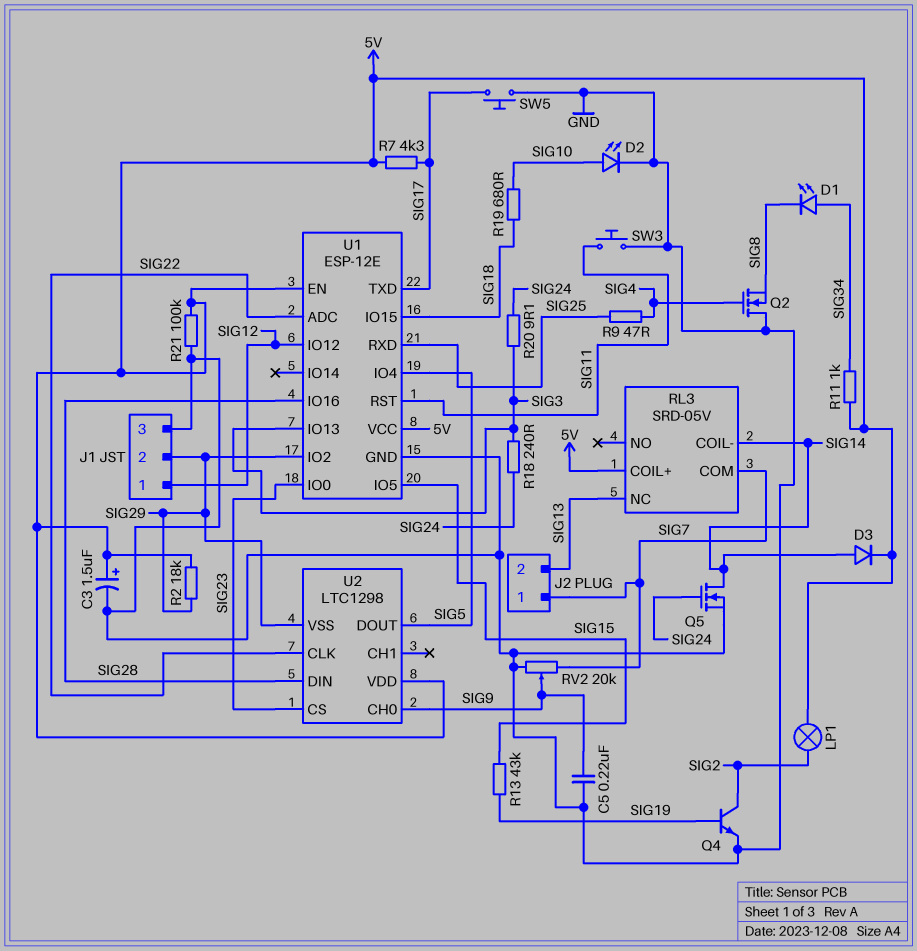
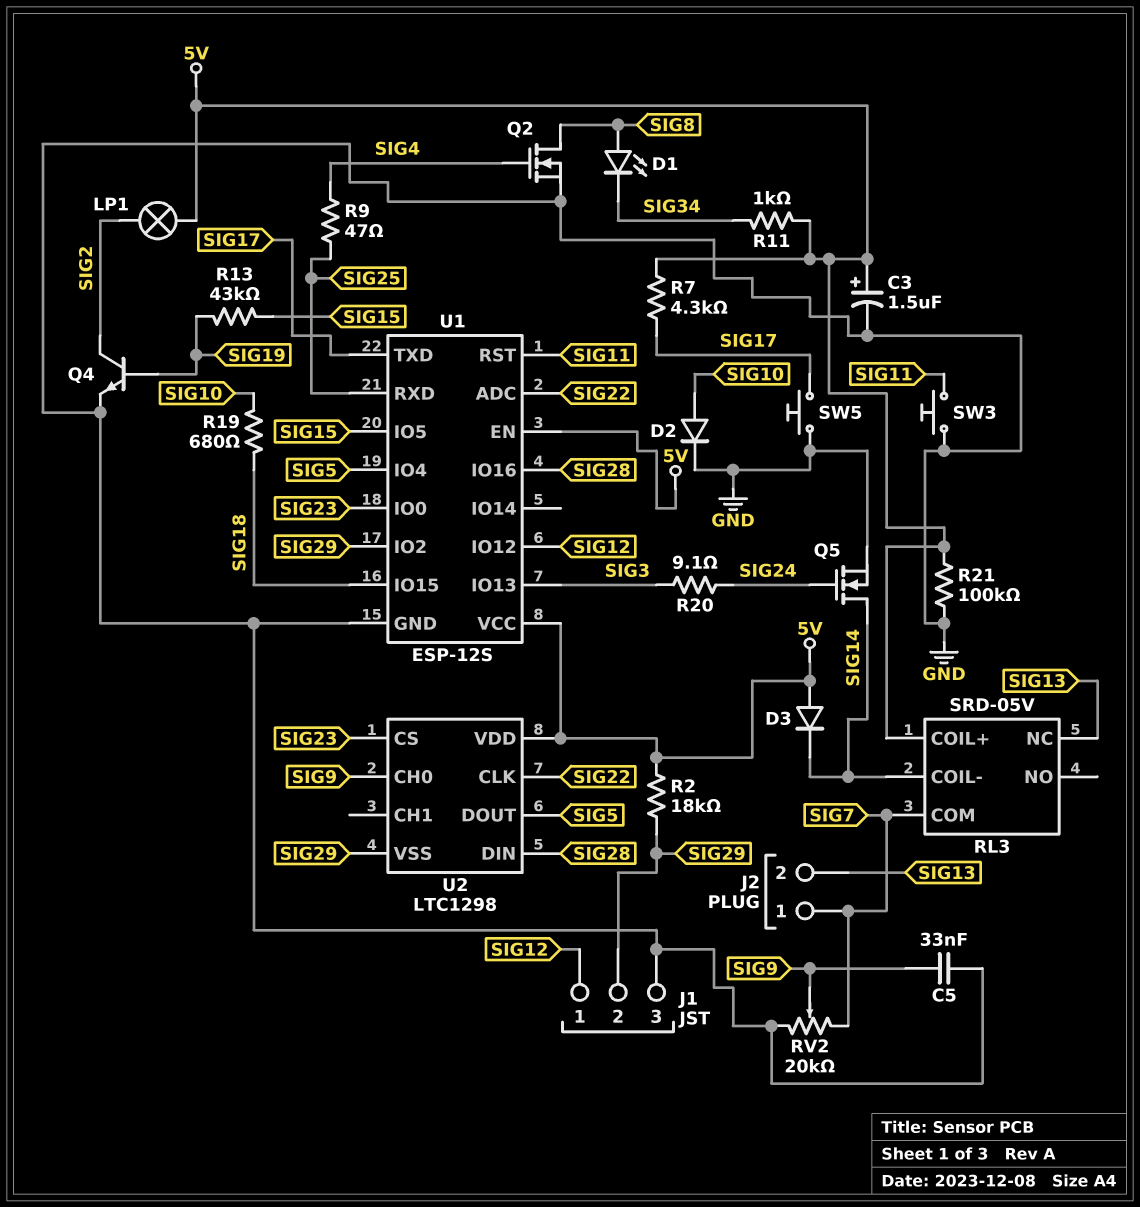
C5: 220nF (GND, SIG9) -> 33nF (GND, SIG9)
D1: LED (A SIG34, K SIG8) -> LED (A SIG8, K SIG34)
D2: LED (A SIG10, K GND) -> diode (A SIG10, K GND)
D3: diode (A SIG14, K 5V) -> diode (A 5V, K SIG14)
Q2: NMOS (G SIG4, D GND, S SIG8) -> NMOS (G SIG4, D SIG8, S GND)
R18: 240 (SIG3, SIG24) -> none
U1: ESP-12E -> ESP-12S

